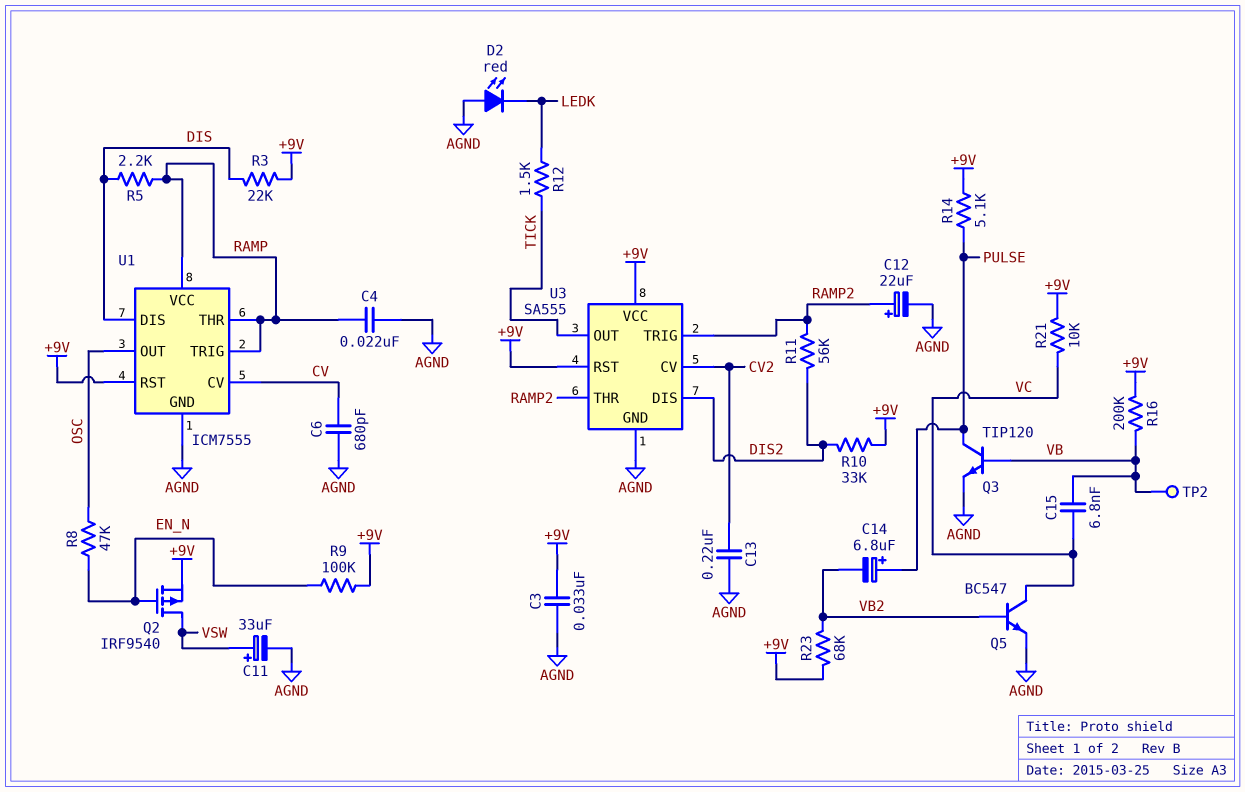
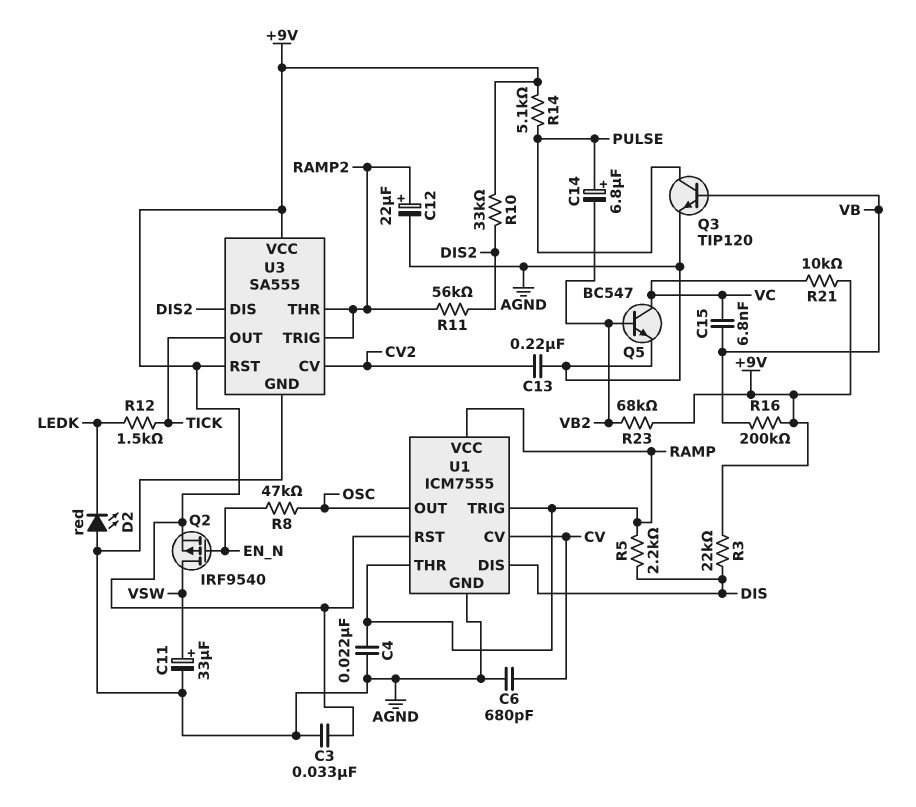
R9: 100k (+9V, EN_N) -> none
TP2: test point (VB) -> none

